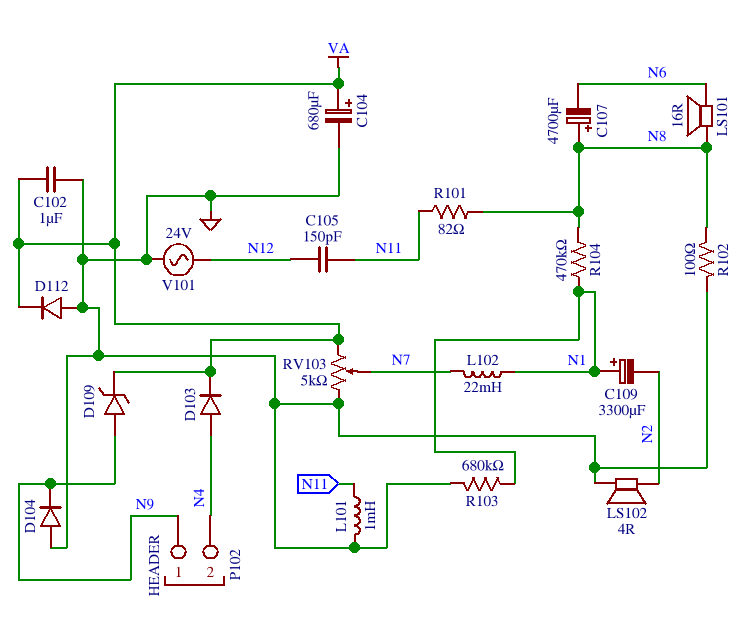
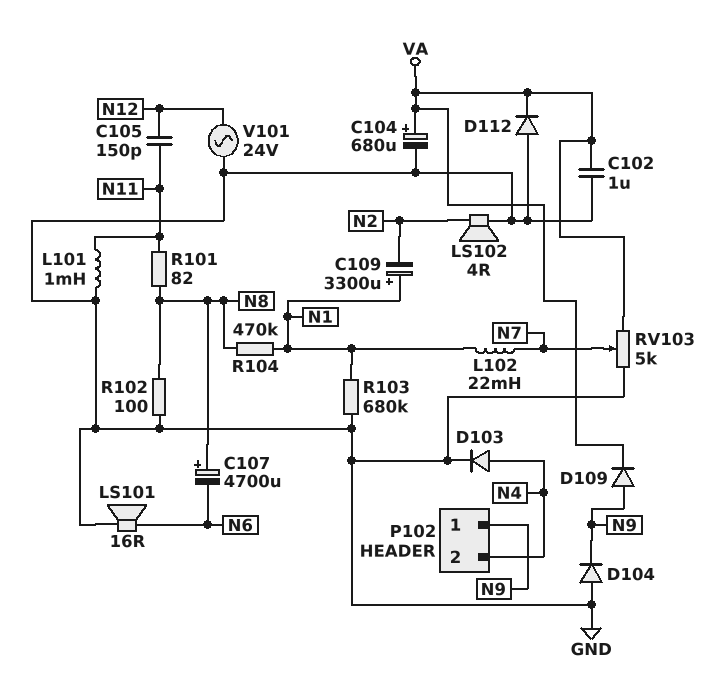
D103: diode (A N4, K VA) -> diode (A N4, K GND)
D109: zener (A N9, K VA) -> diode (A N9, K VA)
LS101: speaker 16R (N6, N8) -> speaker 16R (GND, N6)

